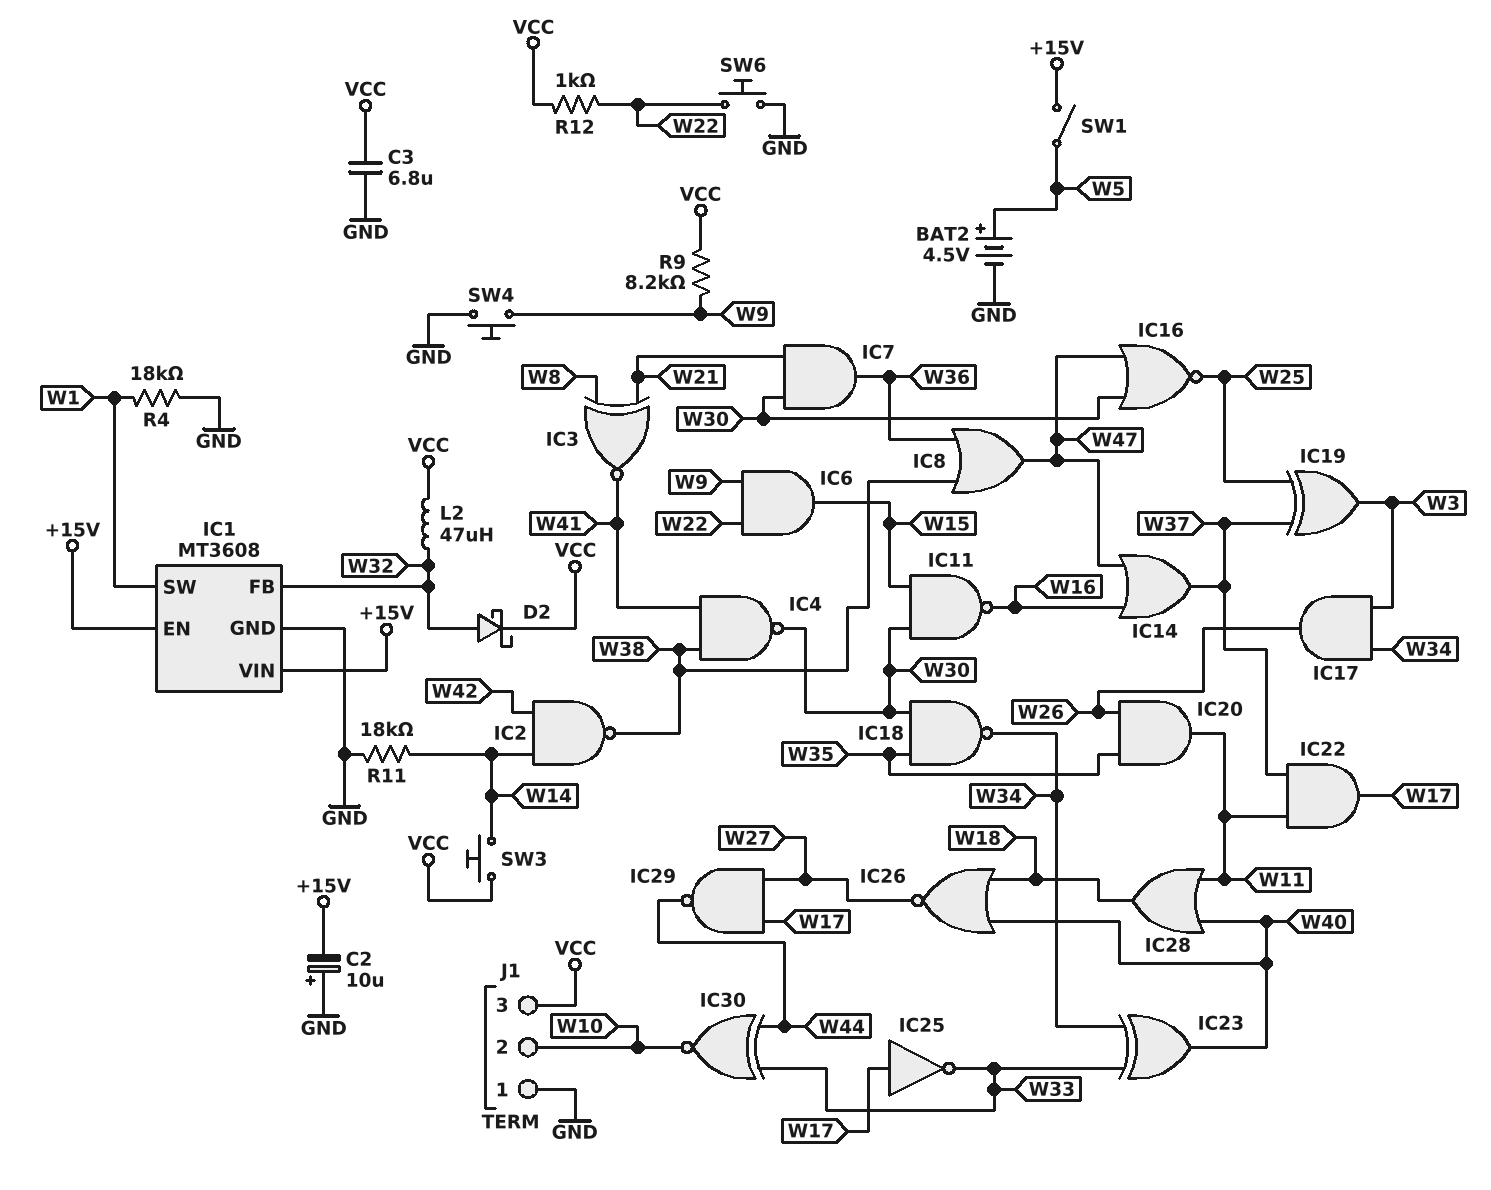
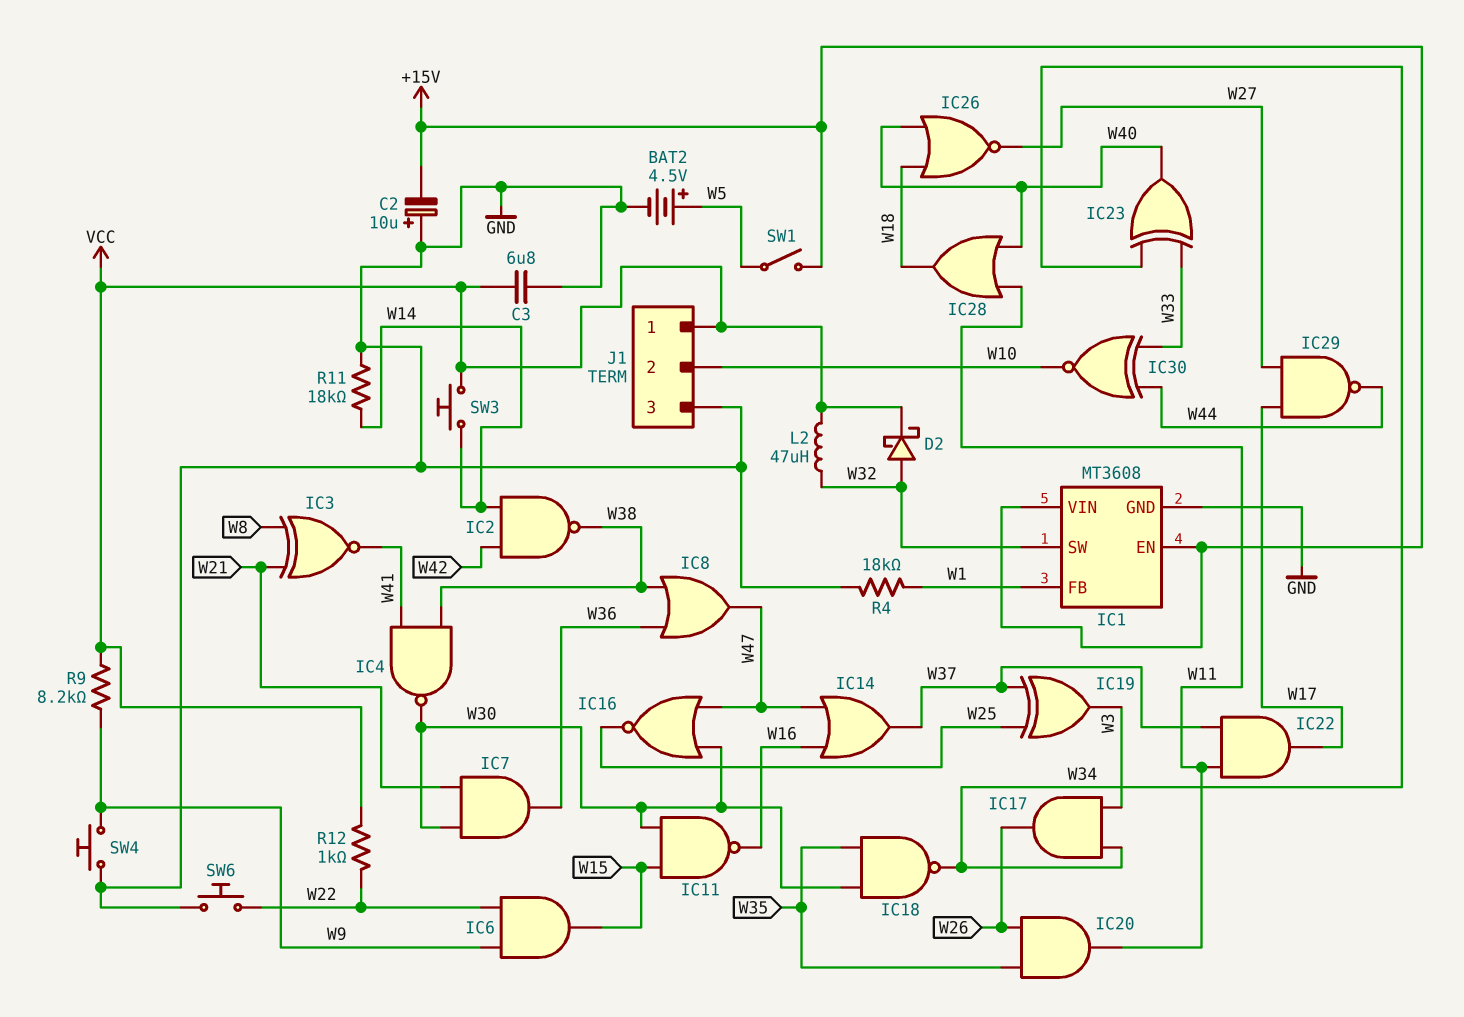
IC1 pin FB: W32 -> W1
IC1 pin SW: W1 -> W32
IC25: NOT (in W17, out W33) -> none
J1 pin 1: GND -> VCC
J1 pin 3: VCC -> GND

